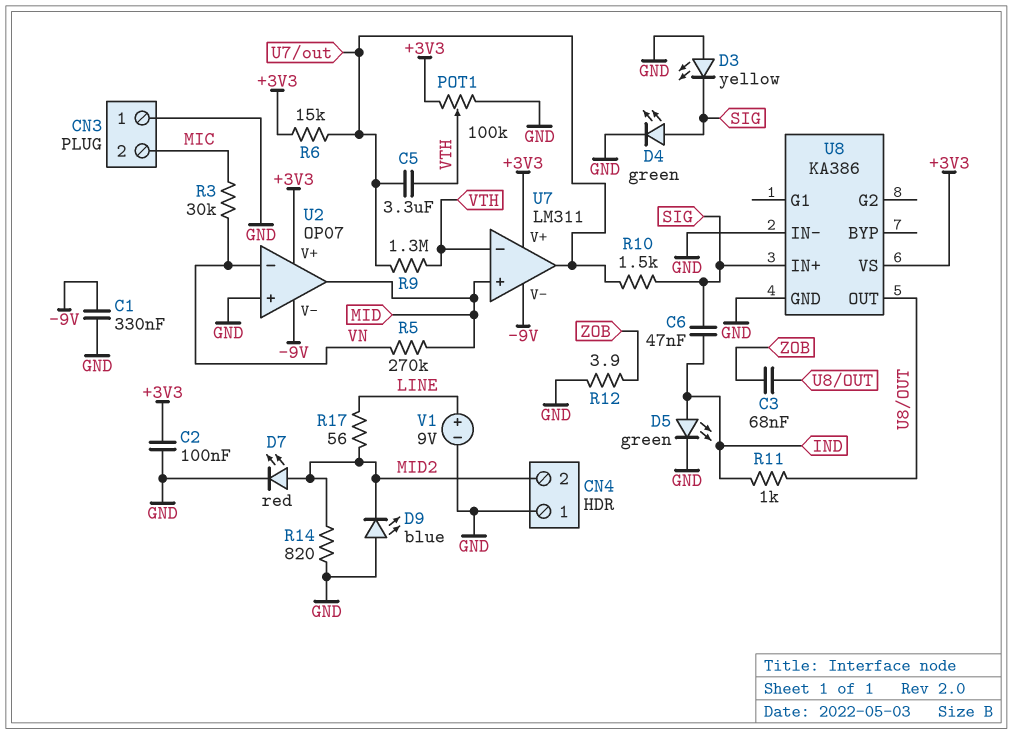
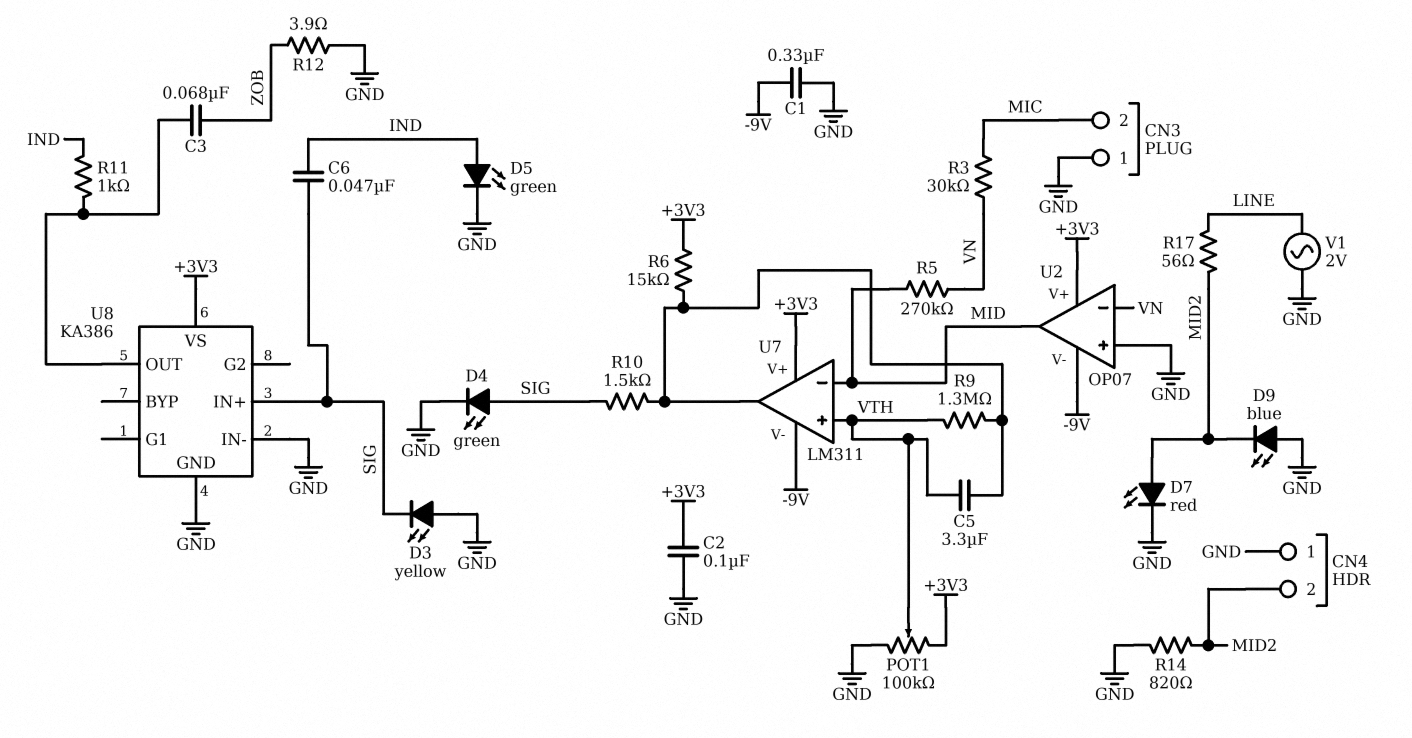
U7 pin in+: MID -> VTH
U7 pin in-: VTH -> MID
V1: 9V (plus LINE, minus GND) -> AC 2V (GND, LINE)

